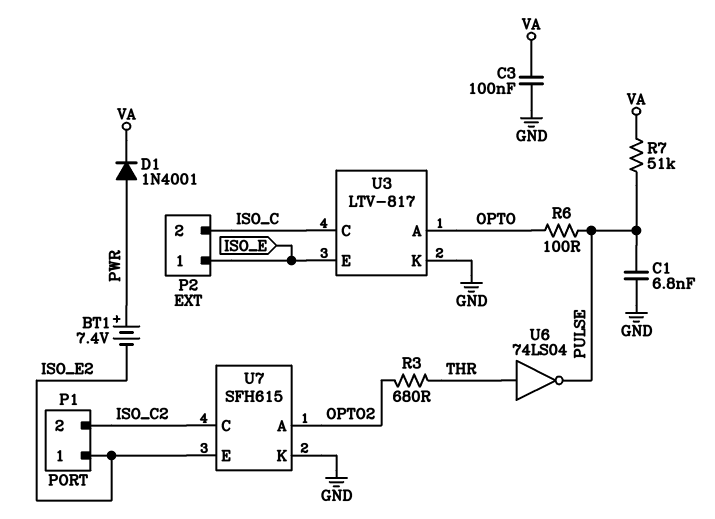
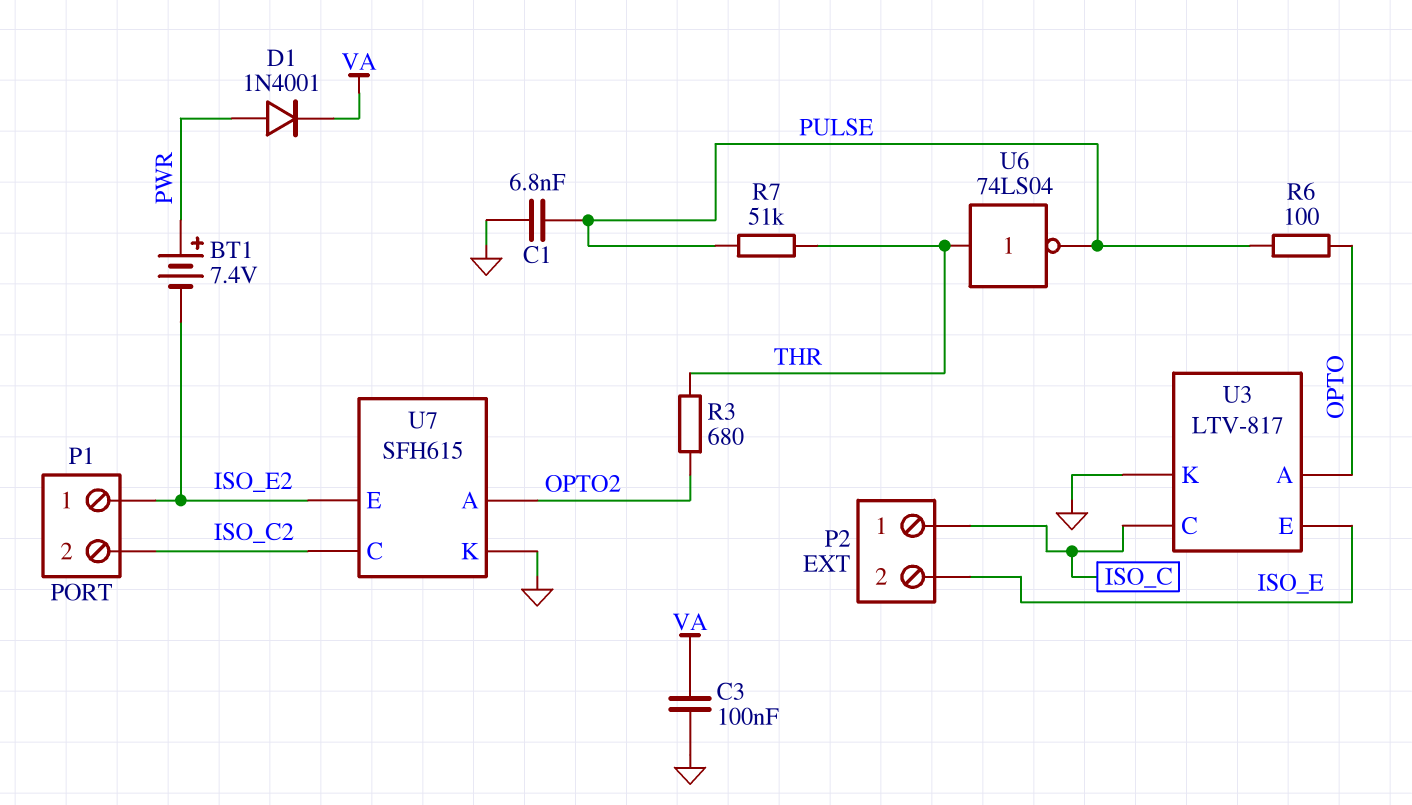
P2 pin 1: ISO_E -> ISO_C
P2 pin 2: ISO_C -> ISO_E
R7: 51k (PULSE, VA) -> 51k (PULSE, THR)

